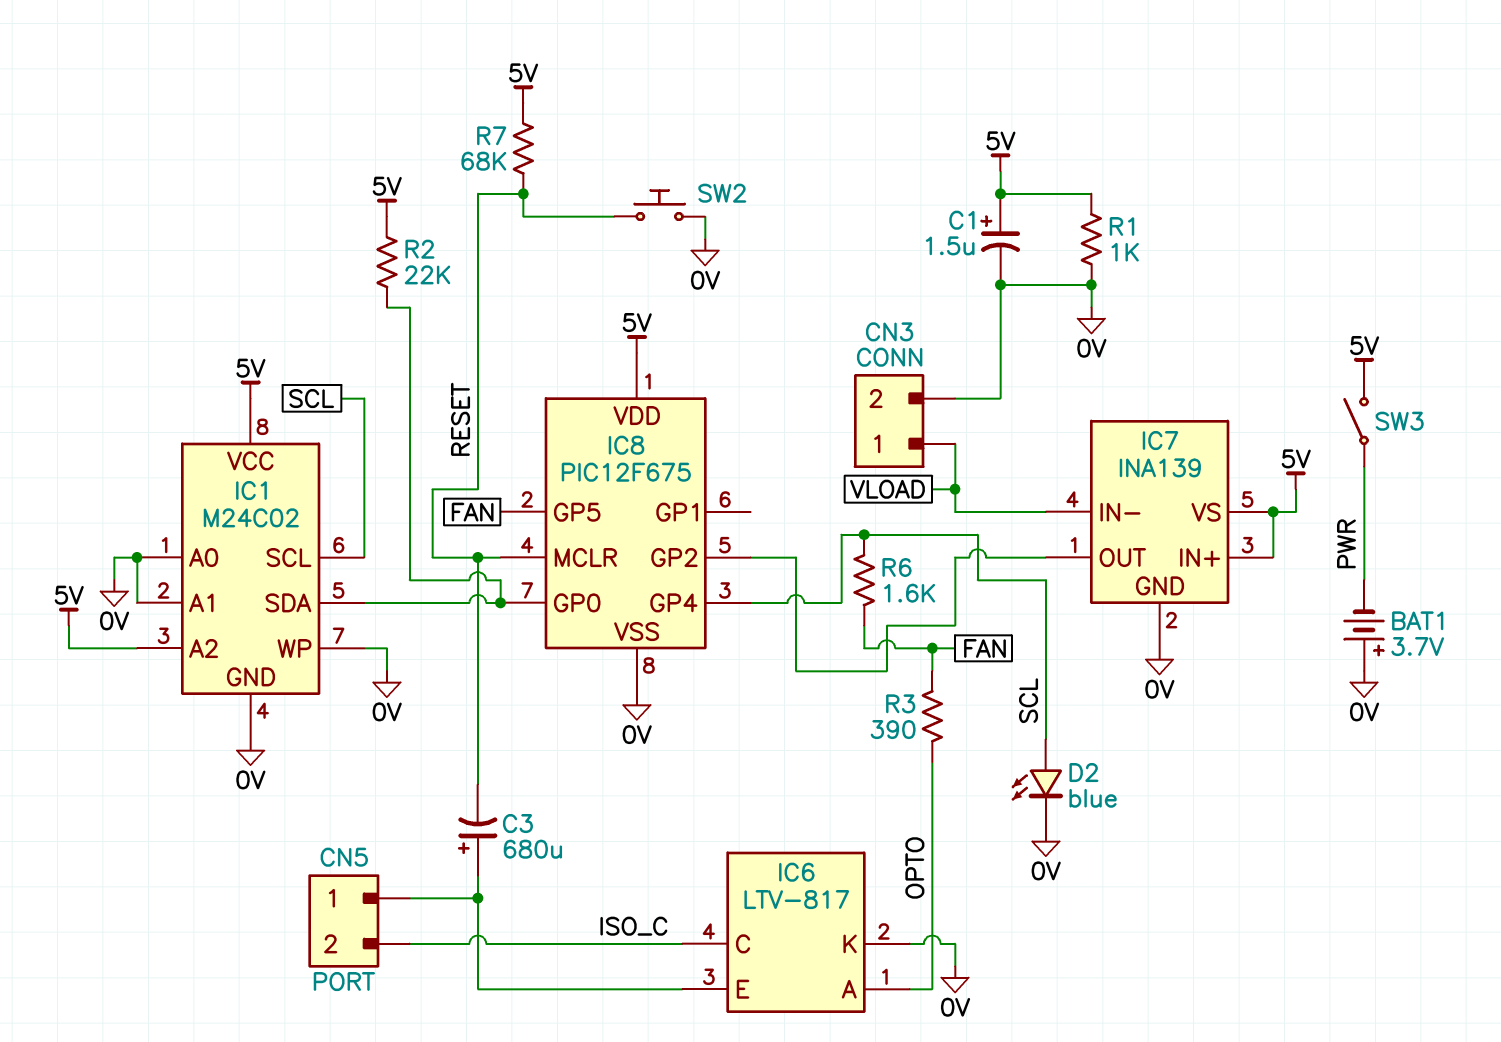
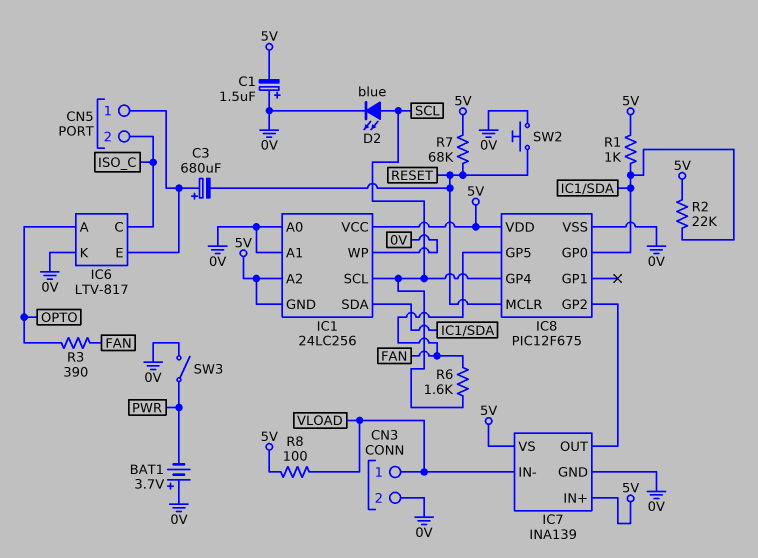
C1: 1.5uF (plus 5V, minus 0V) -> 1.5uF (plus 0V, minus 5V)
IC1: M24C02 -> 24LC256
IC1 pin GND: 0V -> 5V
R1: 1k (0V, 5V) -> 1k (5V, IC1/SDA)
R8: none -> 100 (5V, VLOAD)
SW3: switch (5V, PWR) -> switch (0V, PWR)

